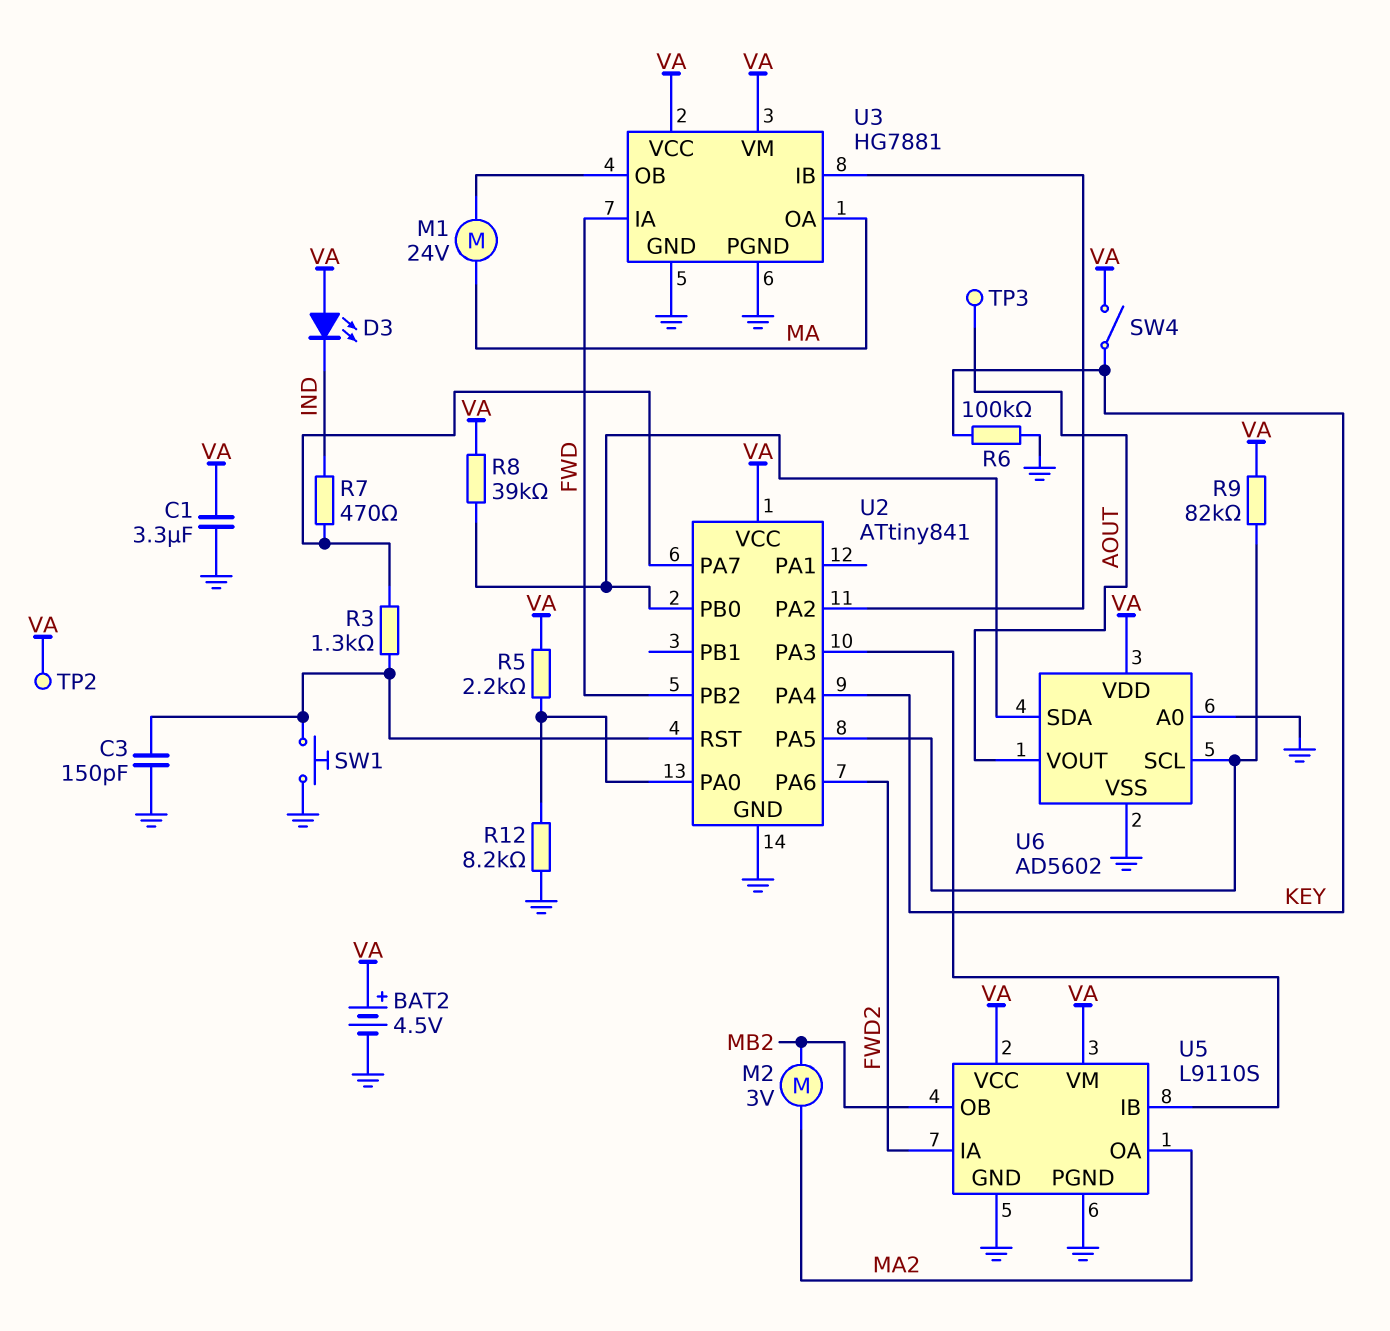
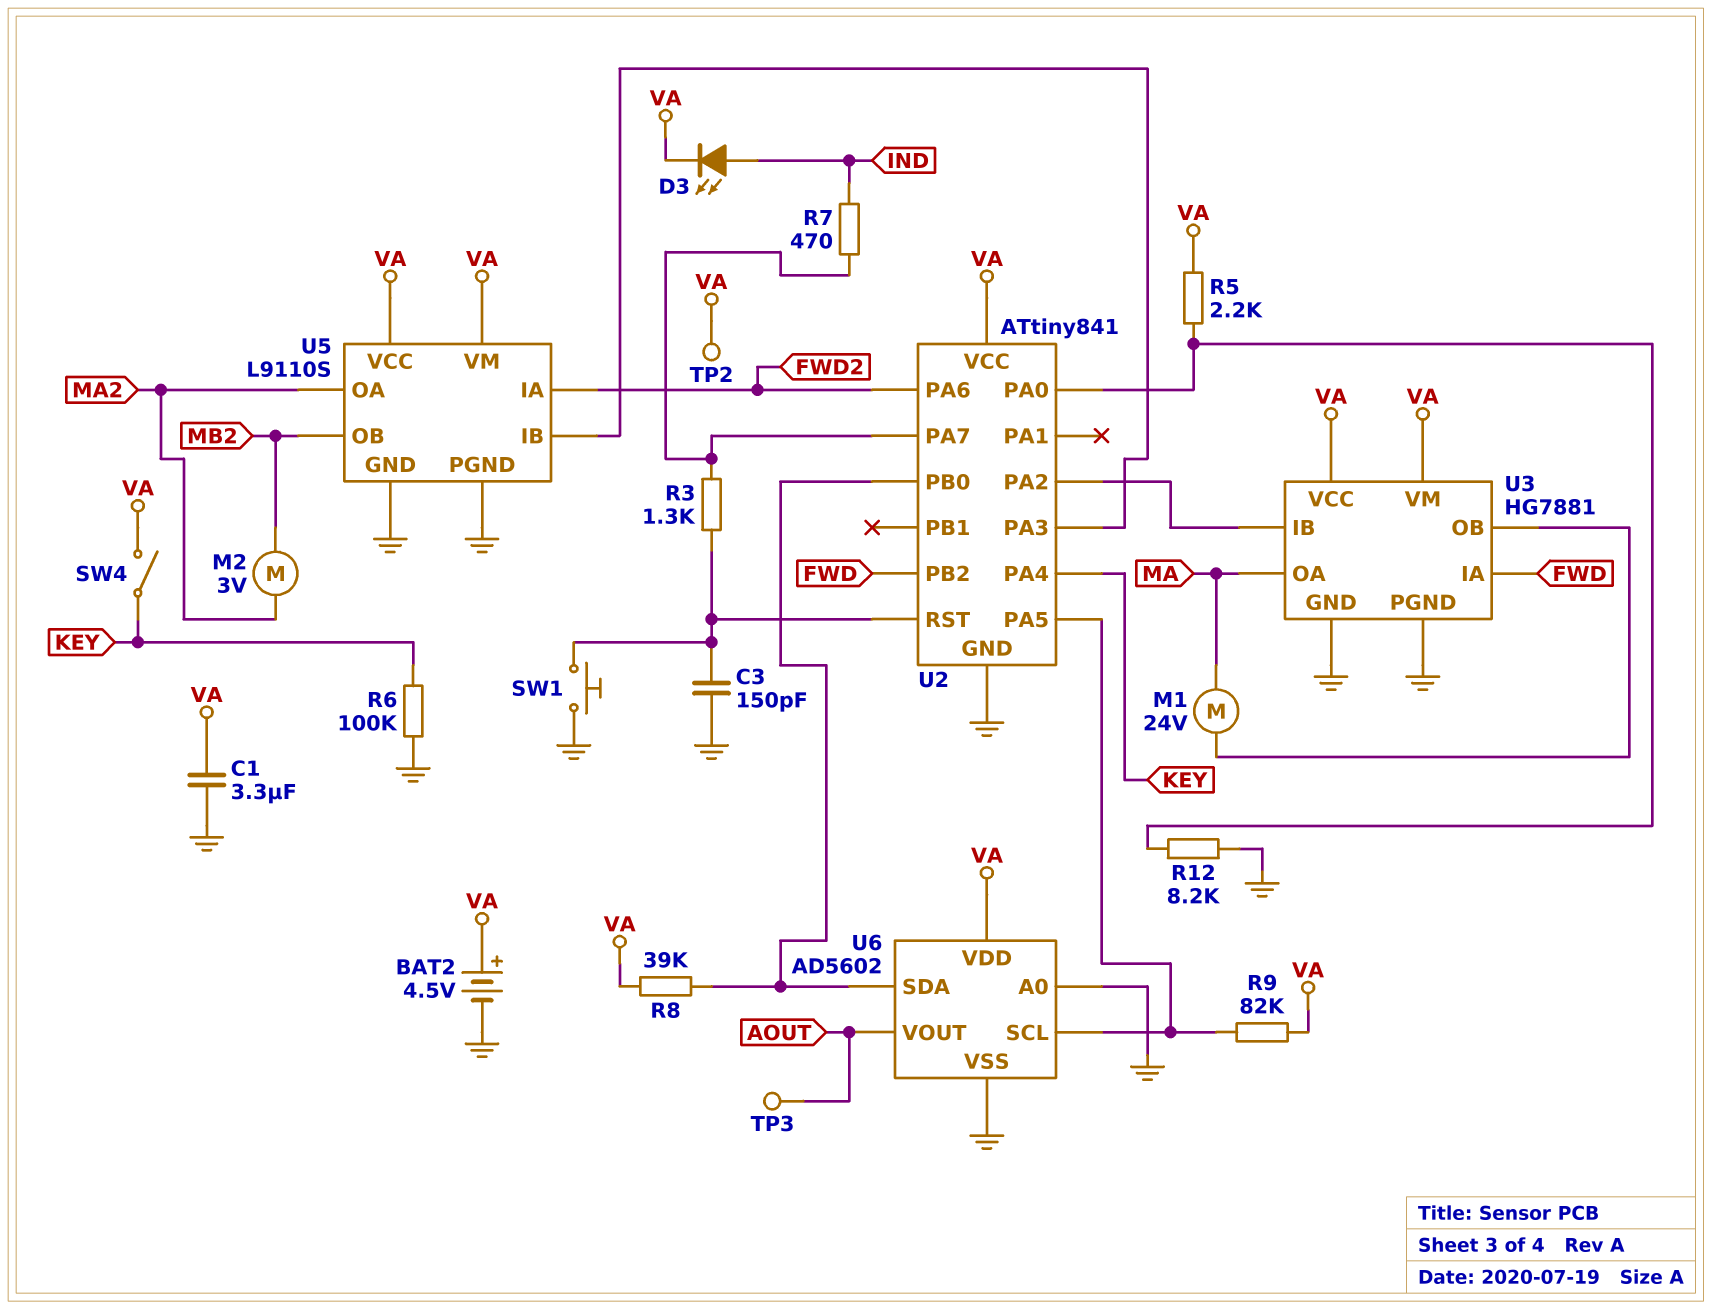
D3: LED (A VA, K IND) -> LED (A IND, K VA)

